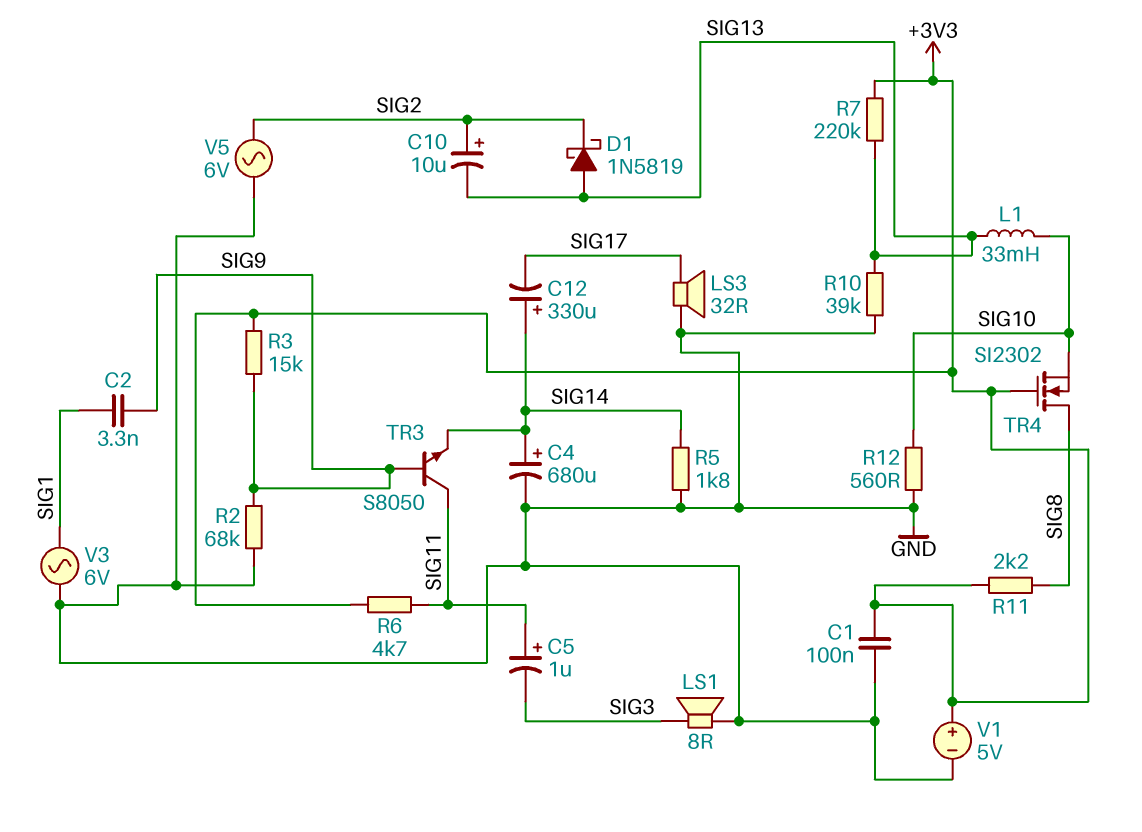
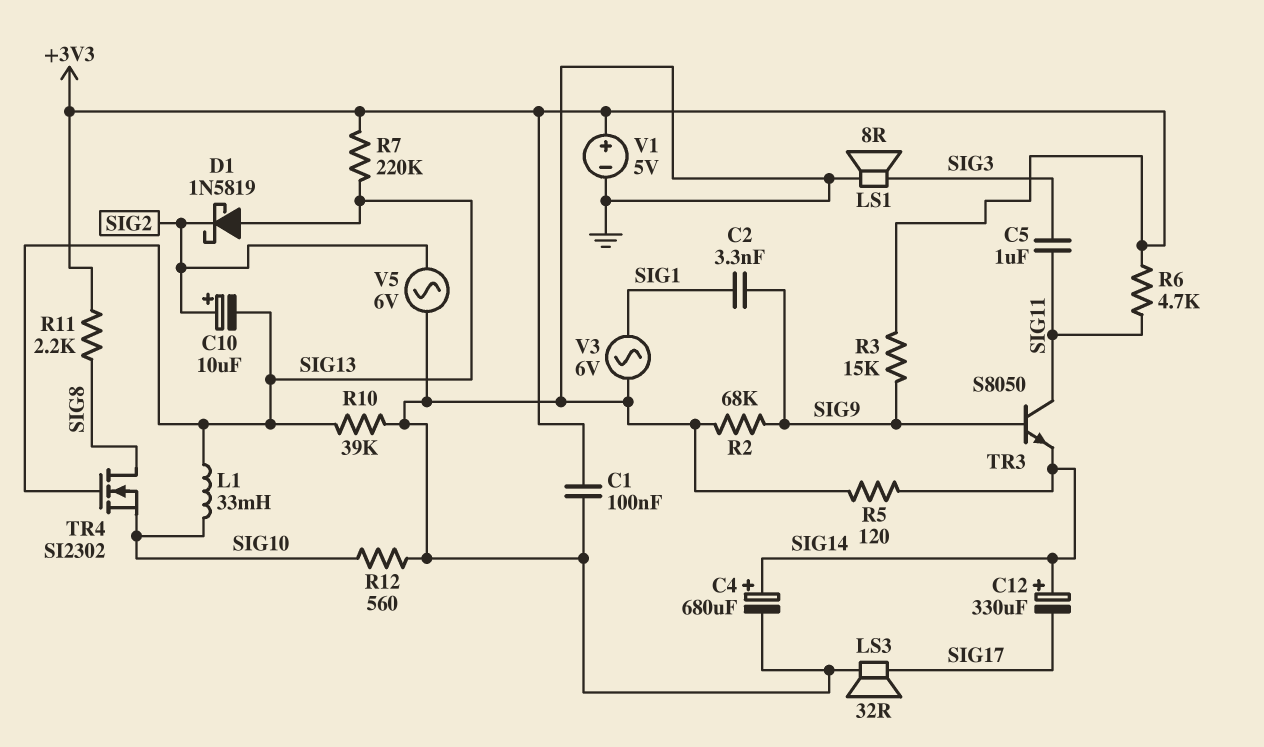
C5: 1uF (plus SIG11, minus SIG3) -> 1uF (SIG3, SIG11)
R5: 1.8k (GND, SIG14) -> 120 (GND, SIG14)
TR4: NMOS SI2302 (G +3V3, D SIG8, S SIG10) -> NMOS SI2302 (G SIG13, D SIG8, S SIG10)

